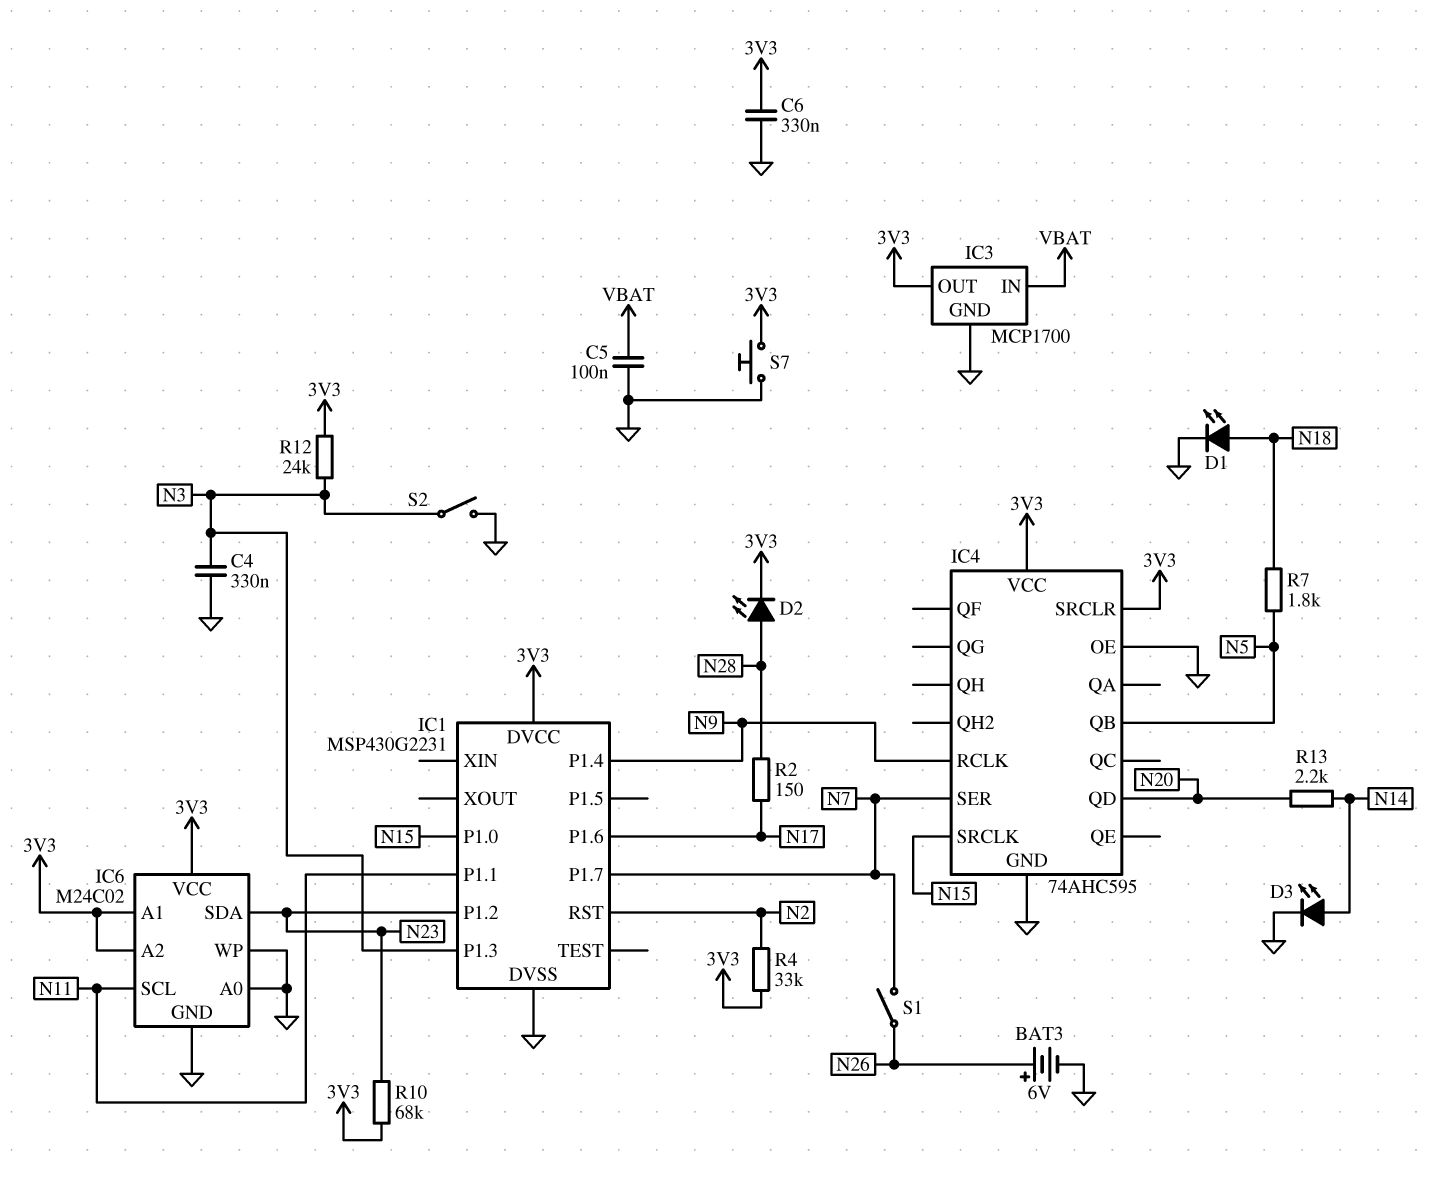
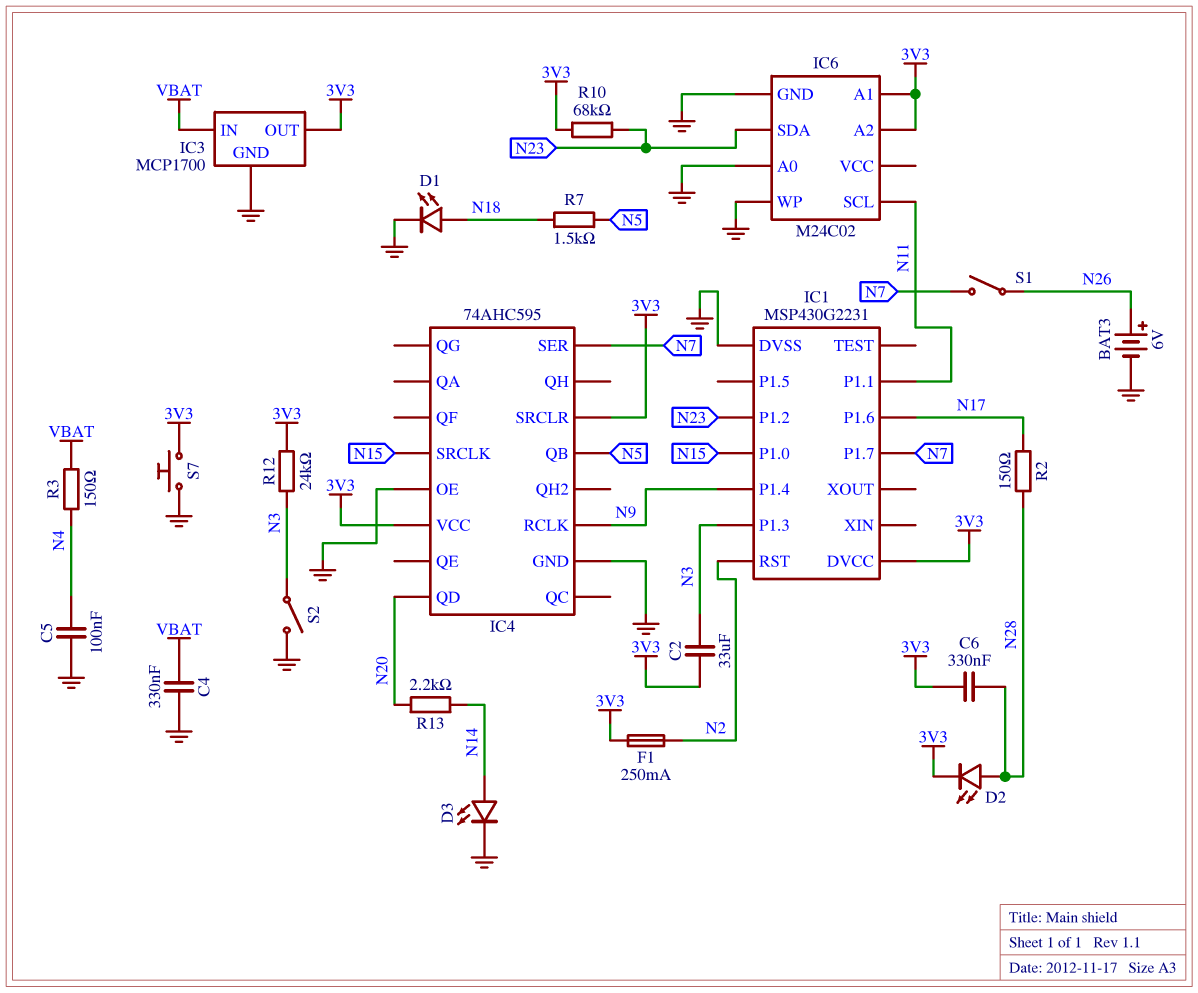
C2: none -> 33uF (3V3, N3)
C4: 330nF (GND, N3) -> 330nF (GND, VBAT)
C5: 100nF (GND, VBAT) -> 100nF (GND, N4)
C6: 330nF (3V3, GND) -> 330nF (3V3, N28)
F1: none -> 250mA (3V3, N2)
IC6 pin VCC: 3V3 -> none
R3: none -> 150 (N4, VBAT)
R4: 33k (3V3, N2) -> none
R7: 1.8k (N5, N18) -> 1.5k (N5, N18)

